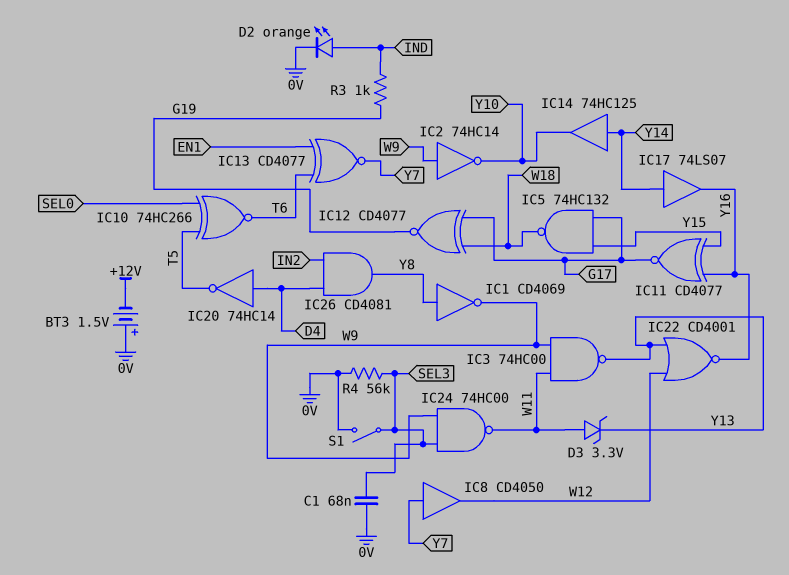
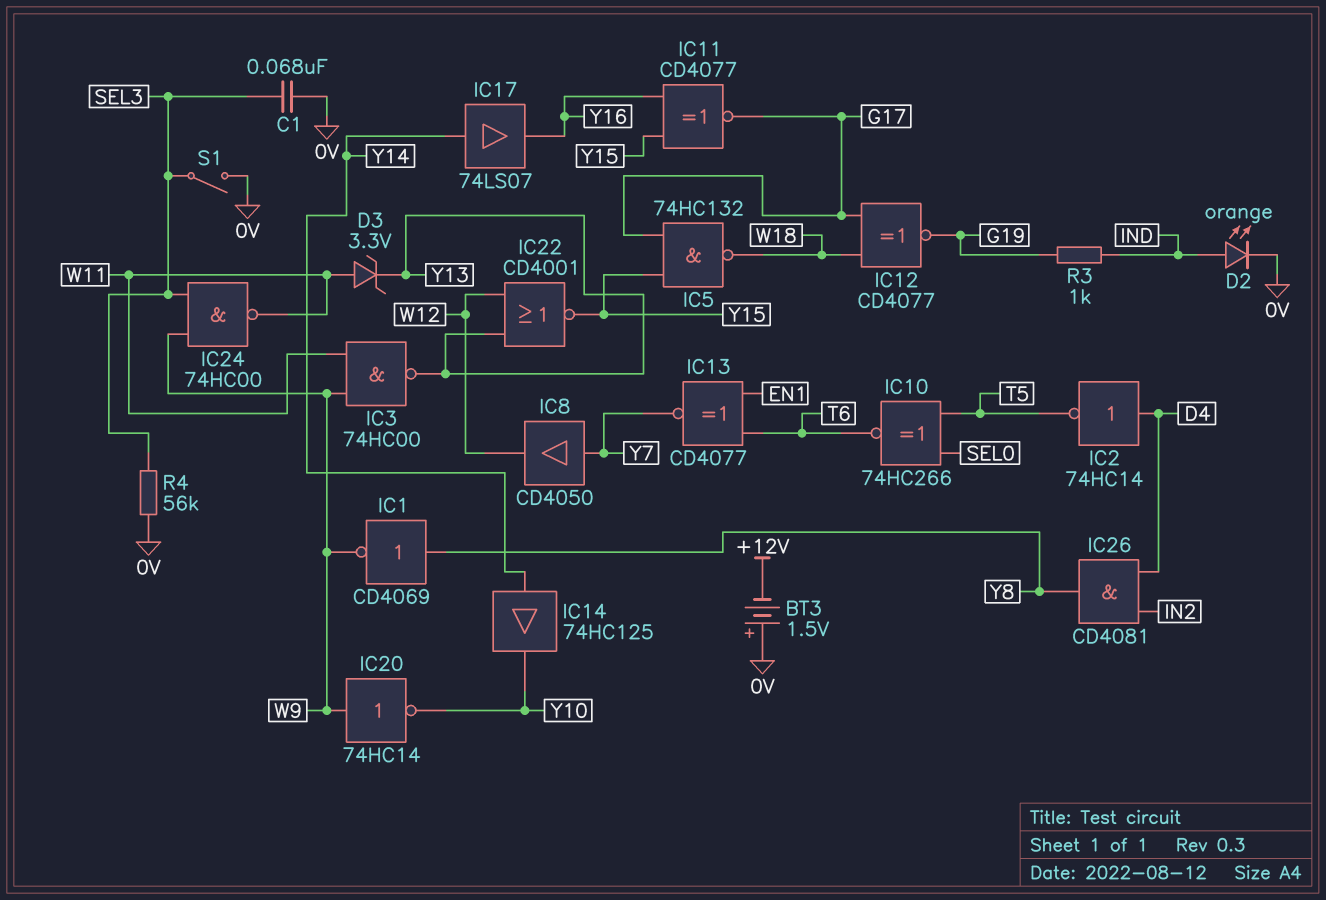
IC2: NOT 74HC14 (in W9, out Y10) -> NOT 74HC14 (in D4, out T5)
IC20: NOT 74HC14 (in D4, out T5) -> NOT 74HC14 (in W9, out Y10)
IC22: NOR CD4001 (in W12, in Y13, out Y16) -> NOR CD4001 (in W12, in Y13, out Y15)

